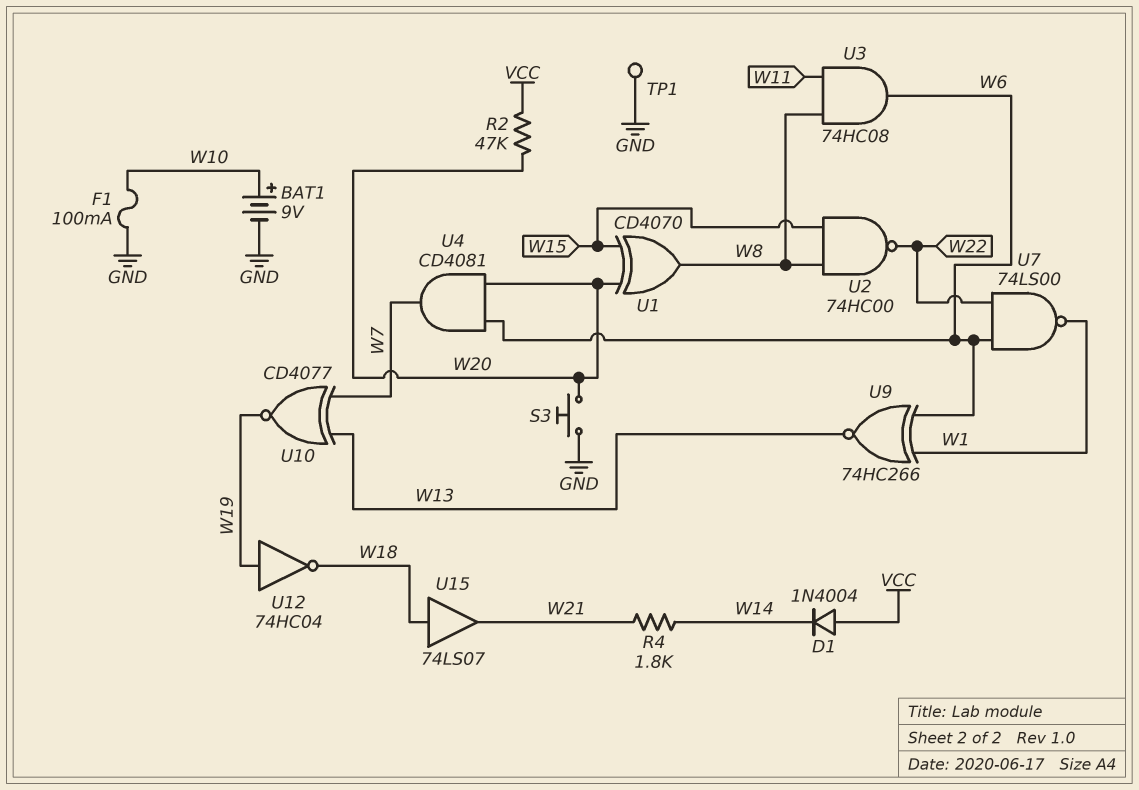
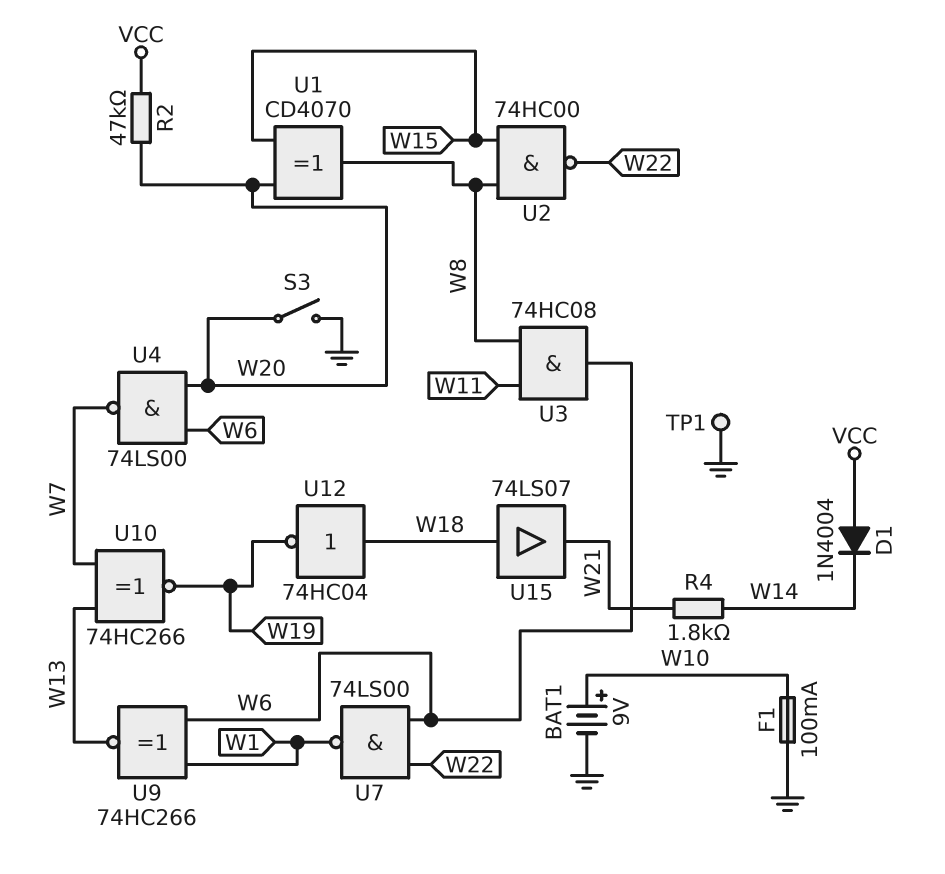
S3: button (GND, W20) -> switch (GND, W20)
U4: AND CD4081 (in W6, in W20, out W7) -> NAND 74LS00 (in W6, in W20, out W7)
U10: XNOR CD4077 (in W7, in W13, out W19) -> XNOR 74HC266 (in W7, in W13, out W19)
U12: NOT 74HC04 (in W19, out W18) -> NOT 74HC04 (in W18, out W19)

